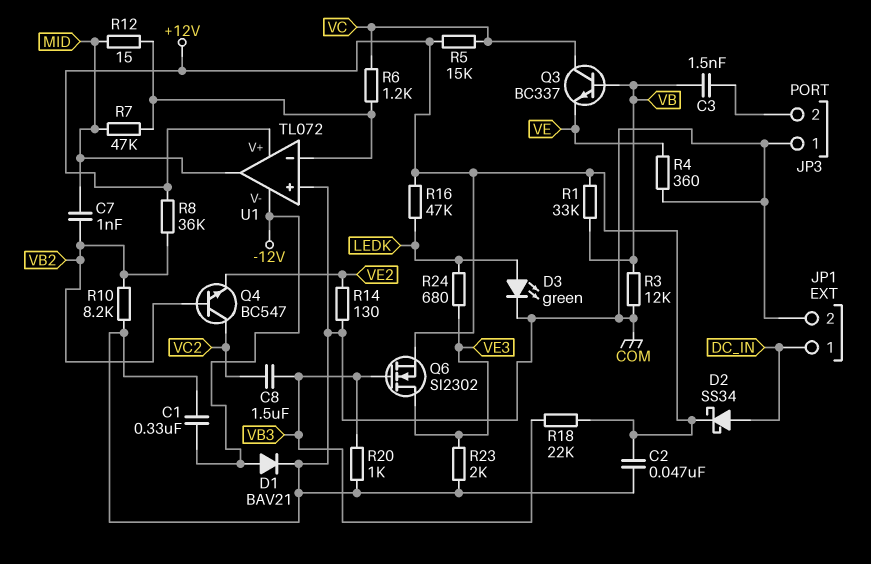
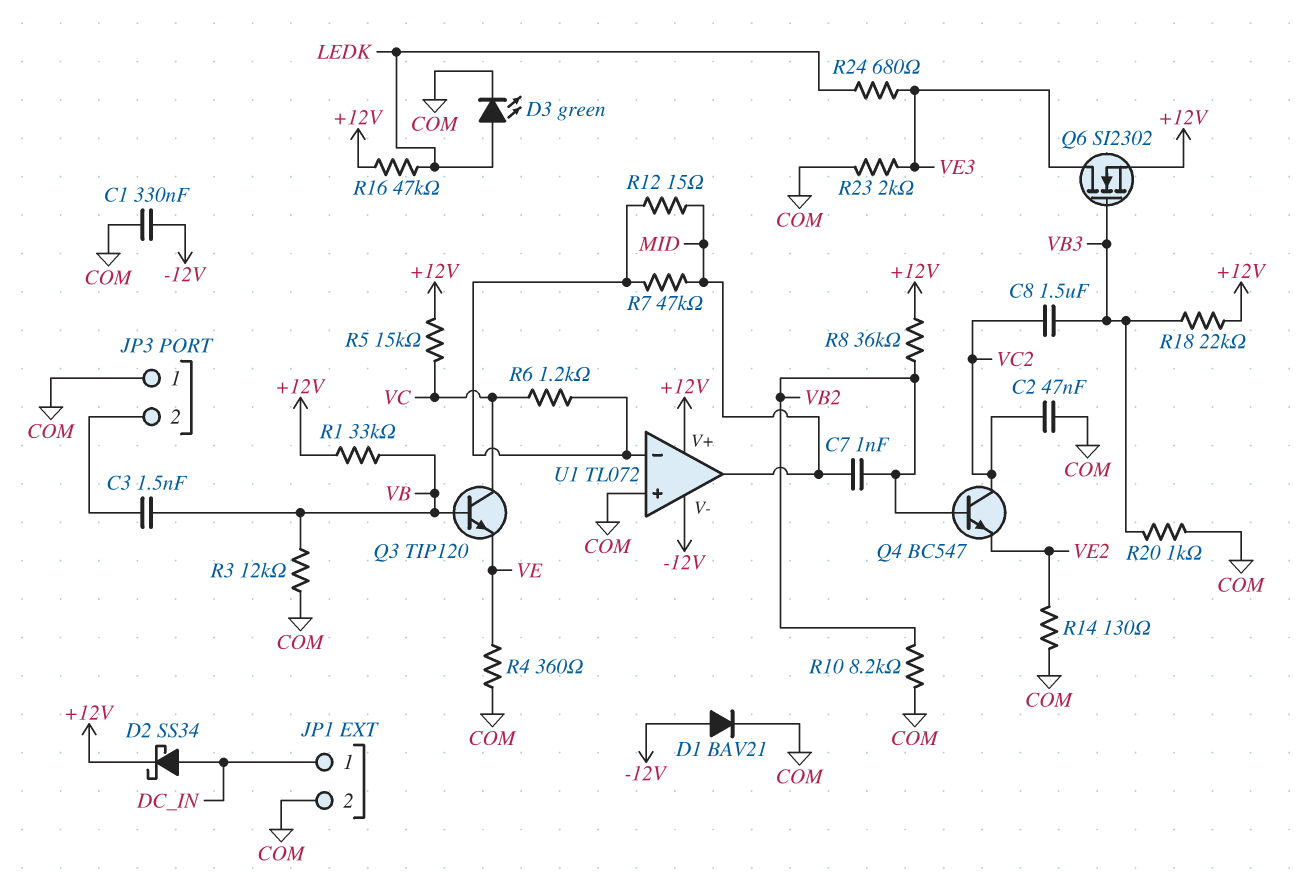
C2: 47nF (+12V, COM) -> 47nF (COM, VC2)
Q3: NPN BC337 (B VB, C VC, E VE) -> NPN TIP120 (B VB, C VC, E VE)

